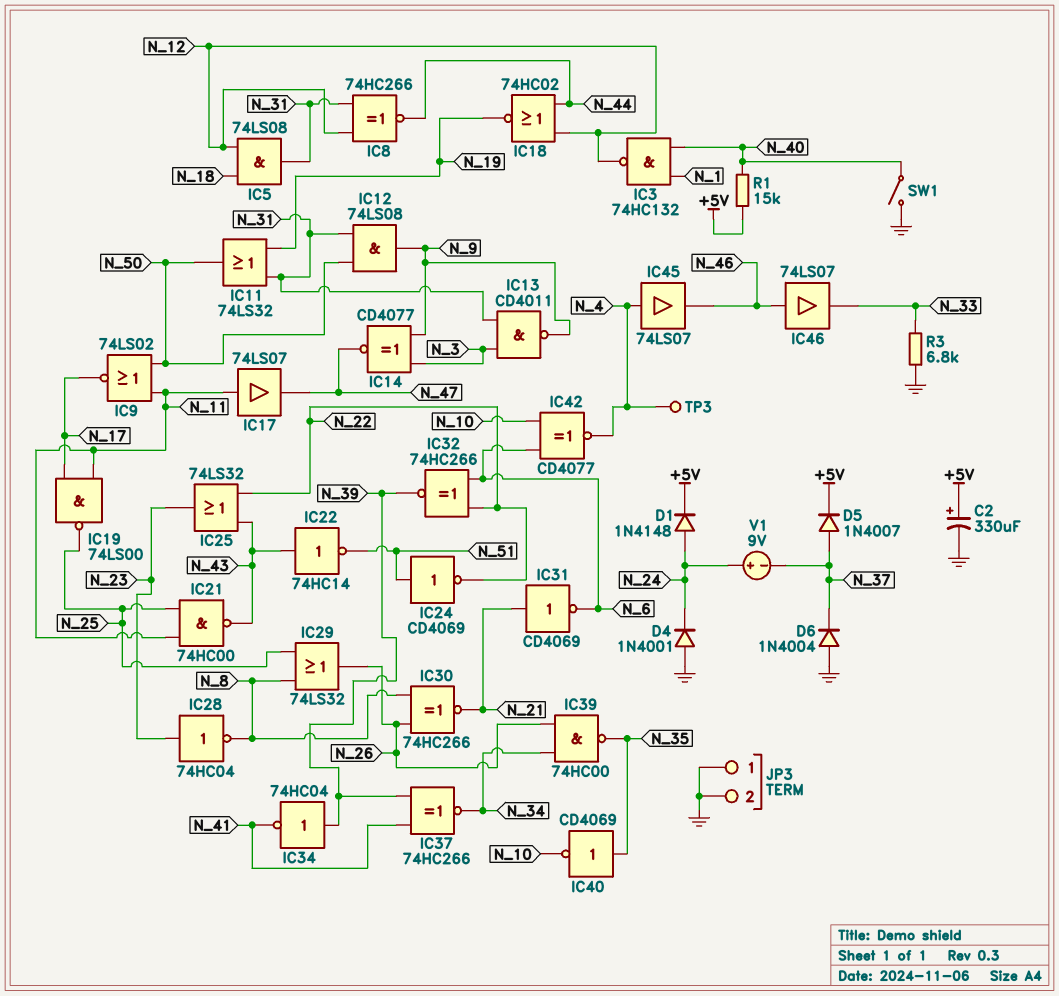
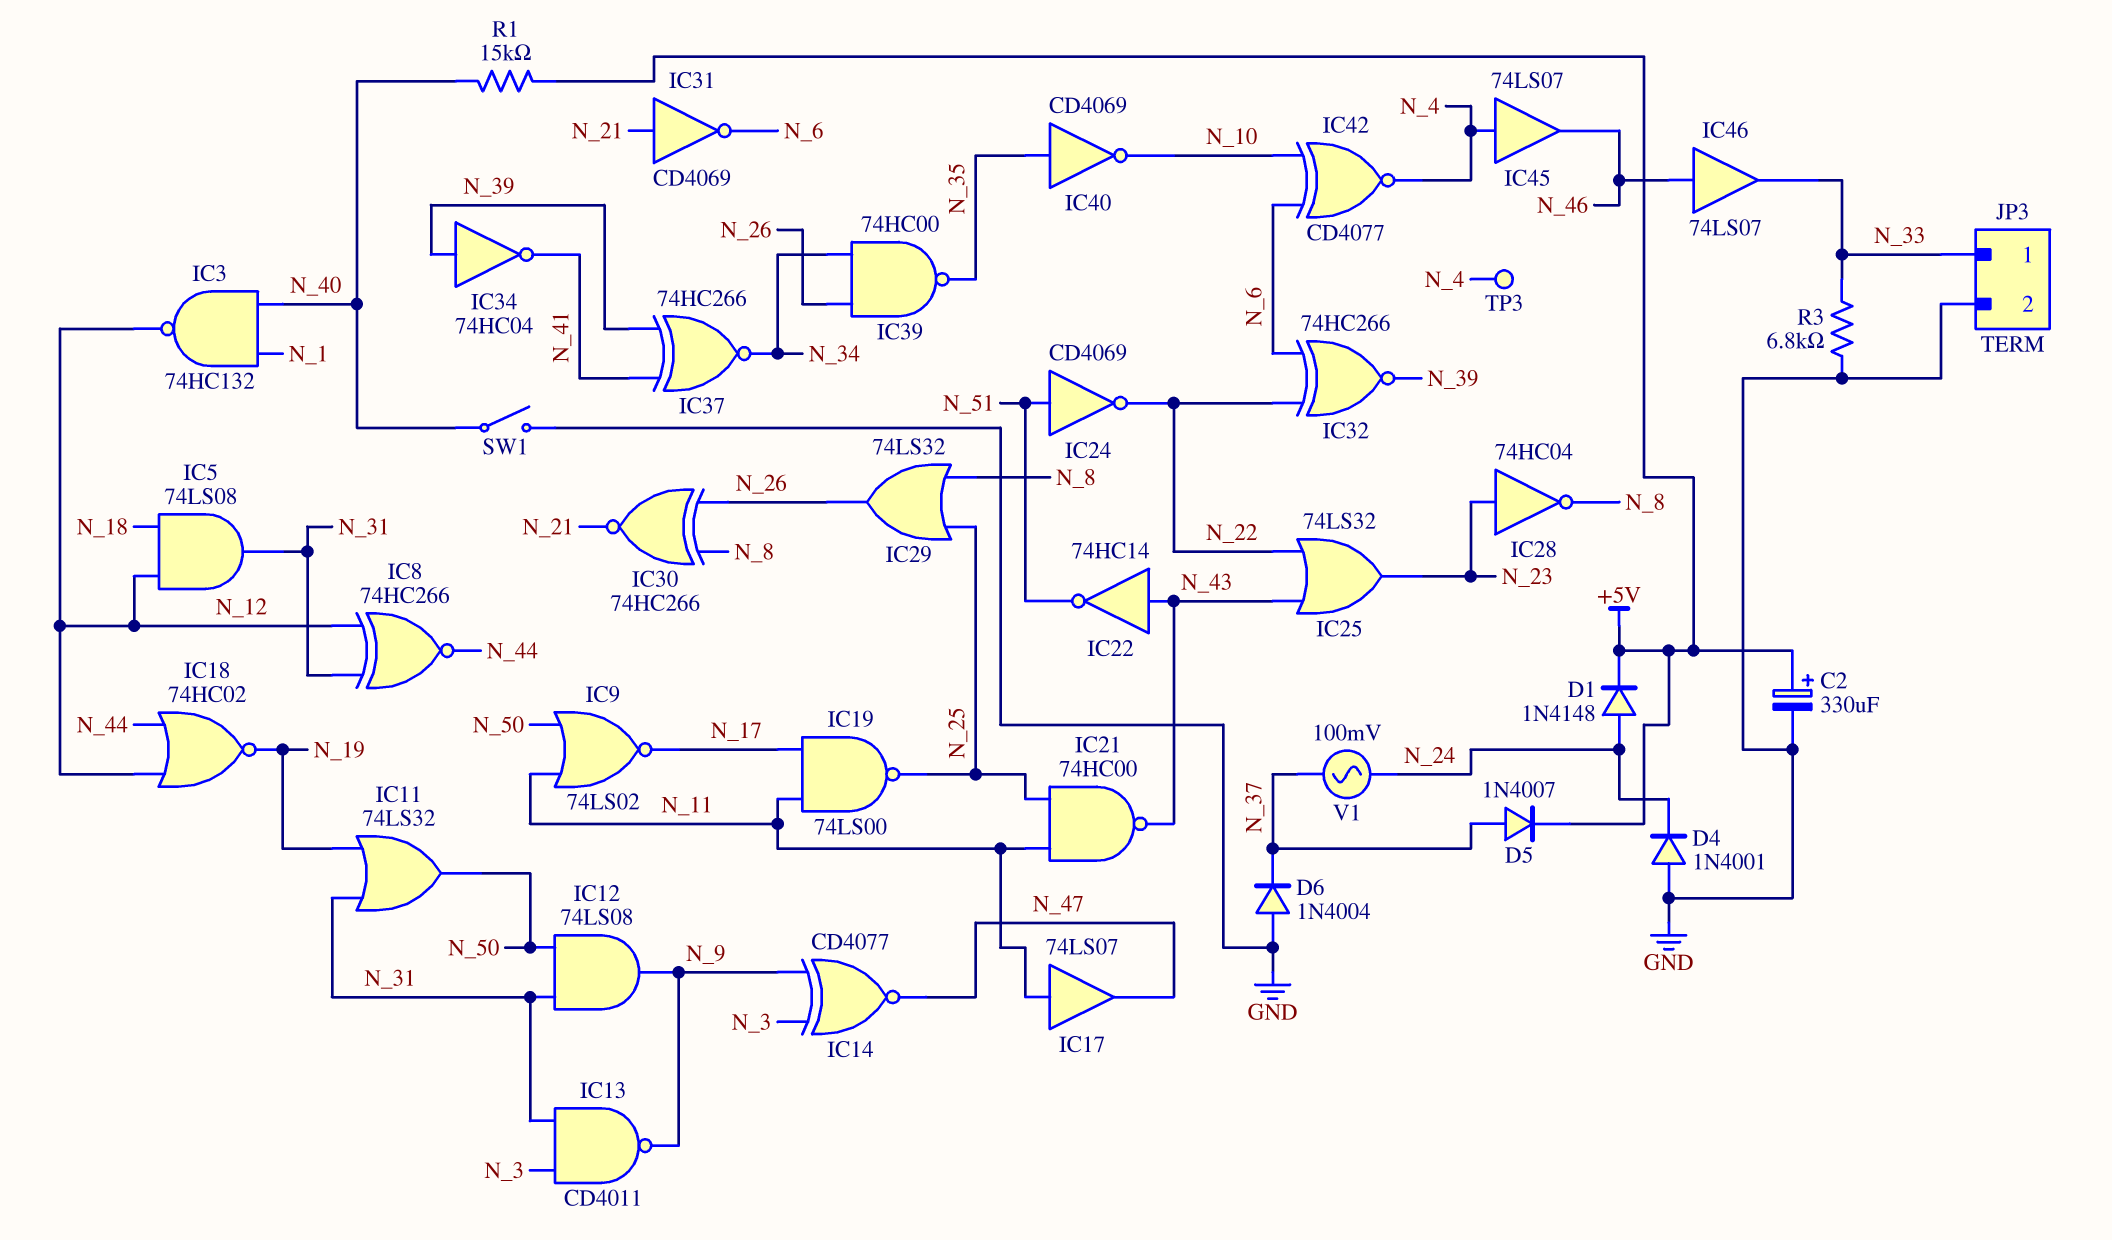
JP3 pin 1: GND -> N_33
V1: 9V (plus N_24, minus N_37) -> AC 100mV (N_24, N_37)

